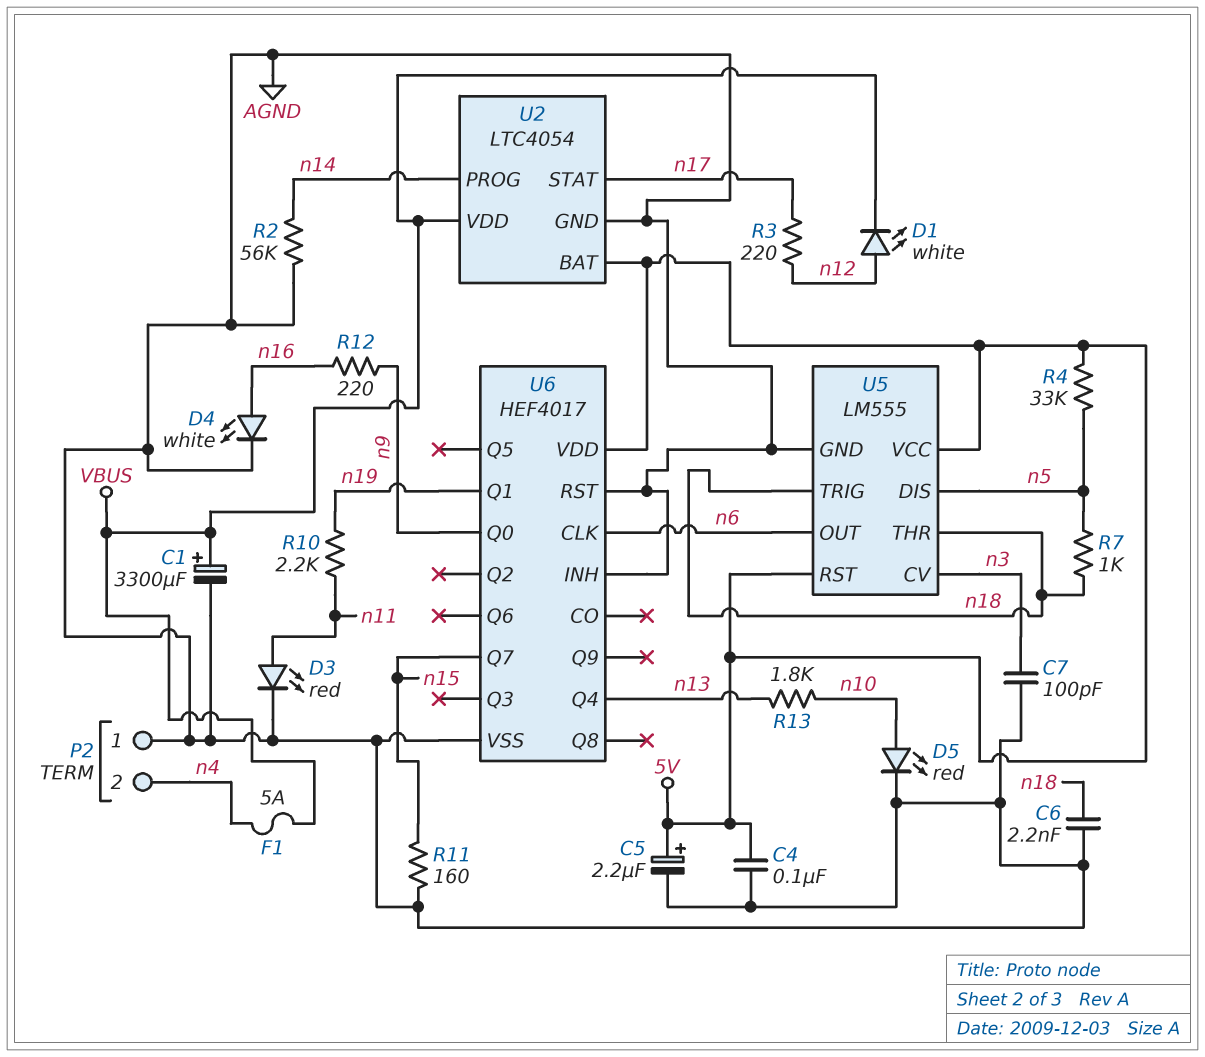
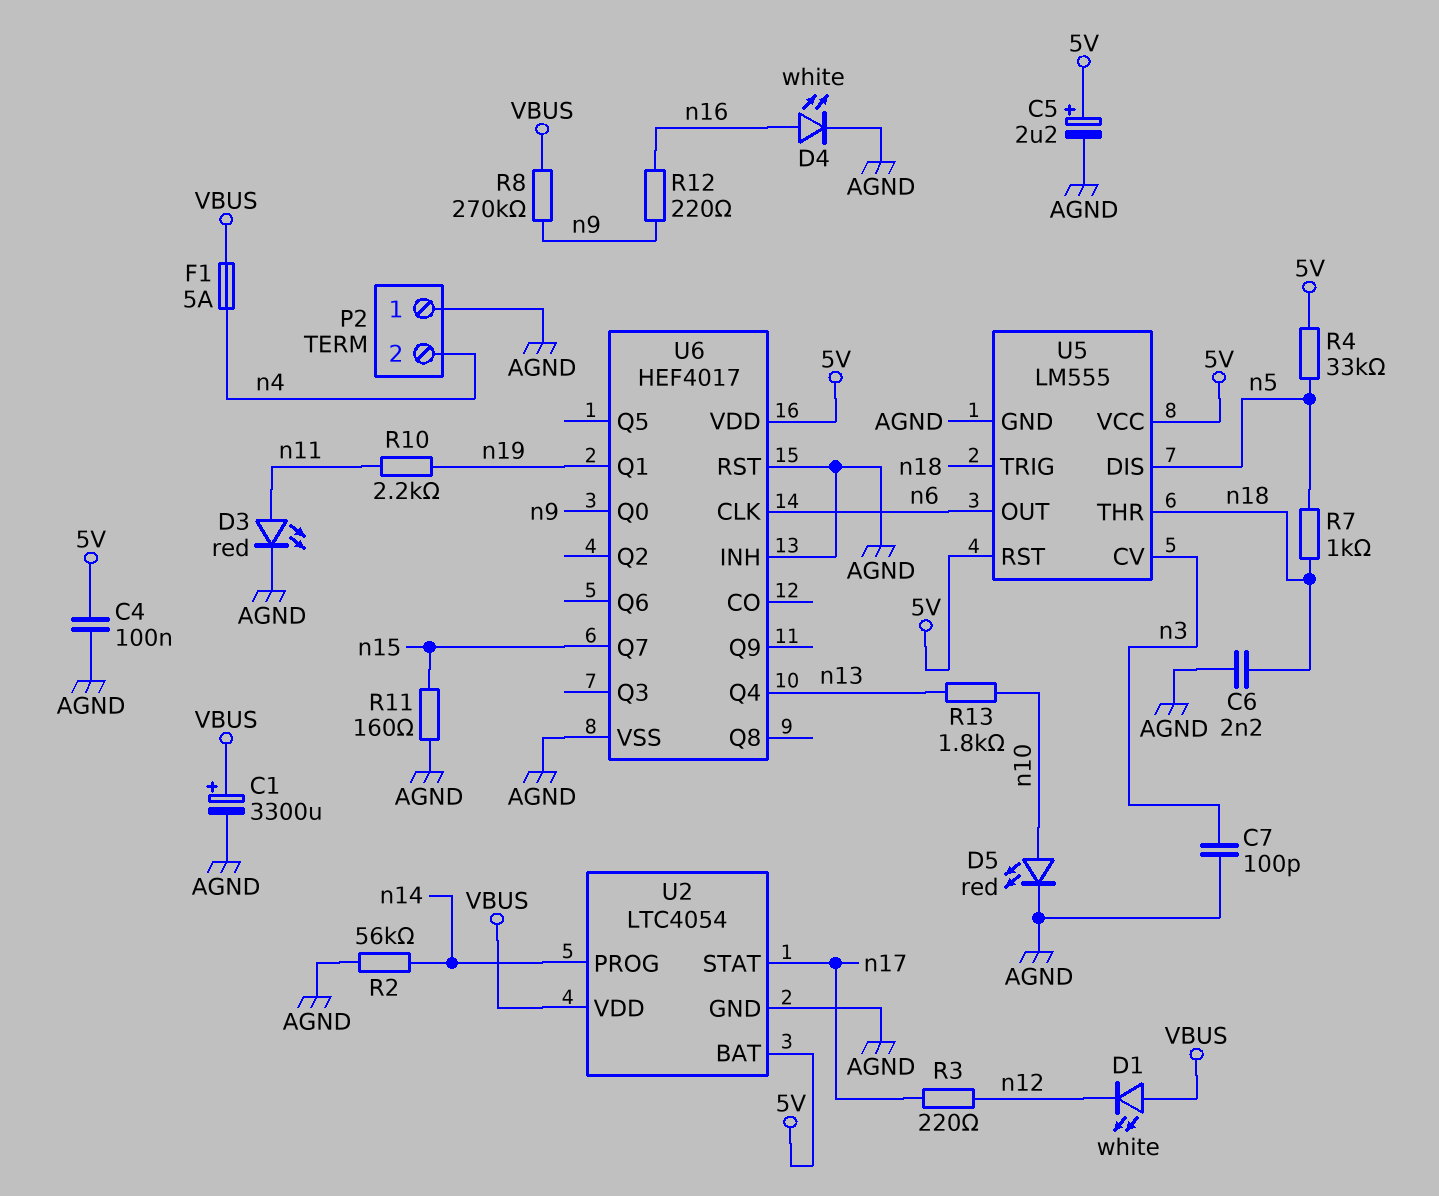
D1: LED white (A n12, K VBUS) -> LED white (A VBUS, K n12)
R8: none -> 270k (VBUS, n9)

